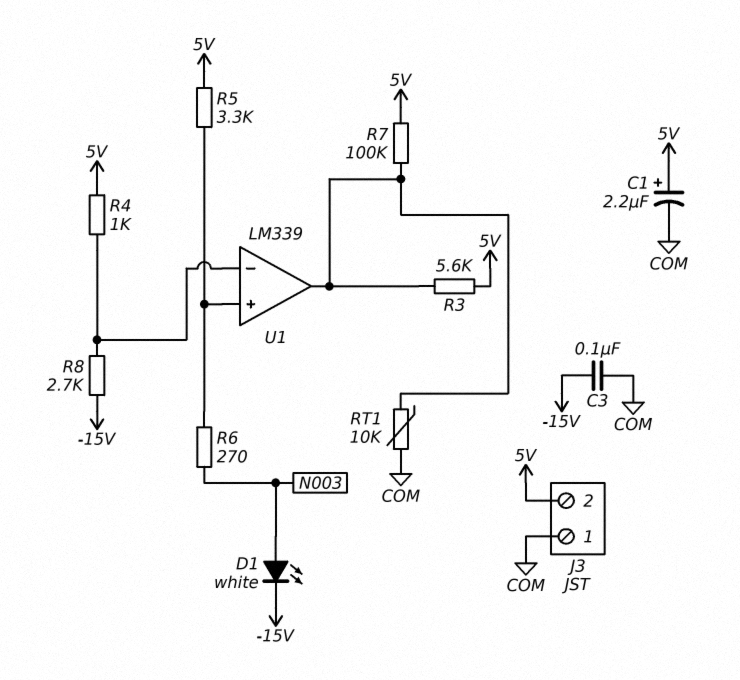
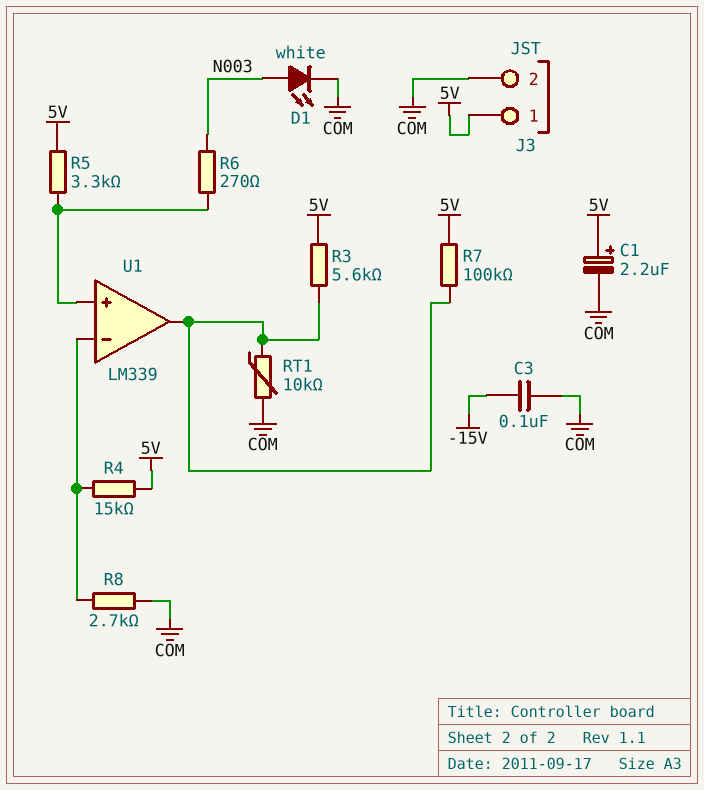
D1: LED white (A N003, K -15V) -> LED white (A N003, K COM)
J3 pin 1: COM -> 5V
J3 pin 2: 5V -> COM
R4: 1k (5V, U1/in-) -> 15k (5V, U1/in-)
R8: 2.7k (-15V, U1/in-) -> 2.7k (COM, U1/in-)

